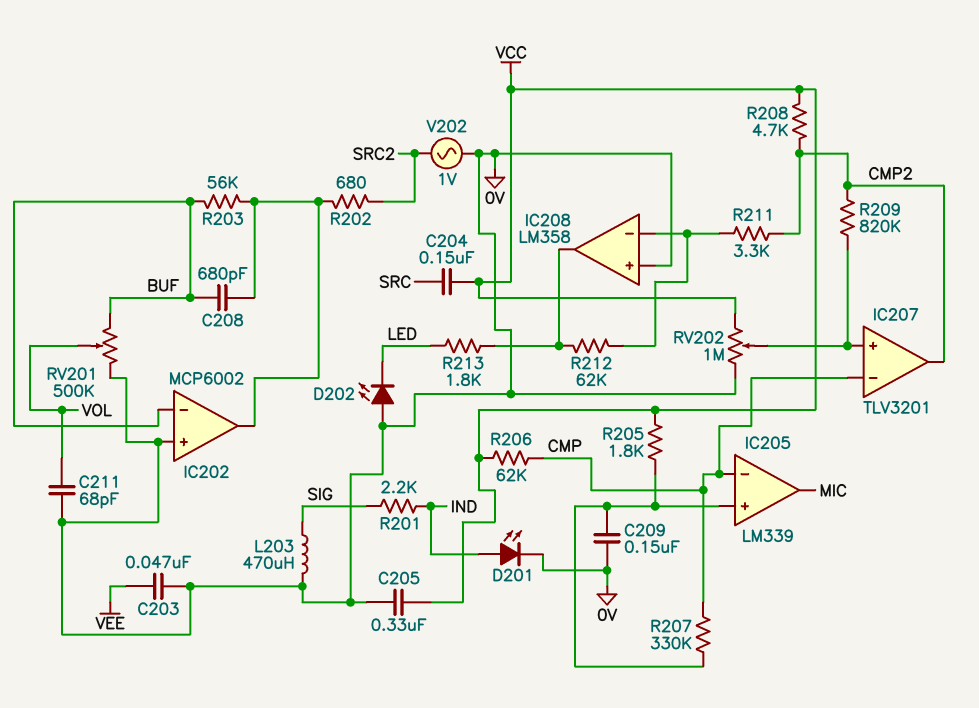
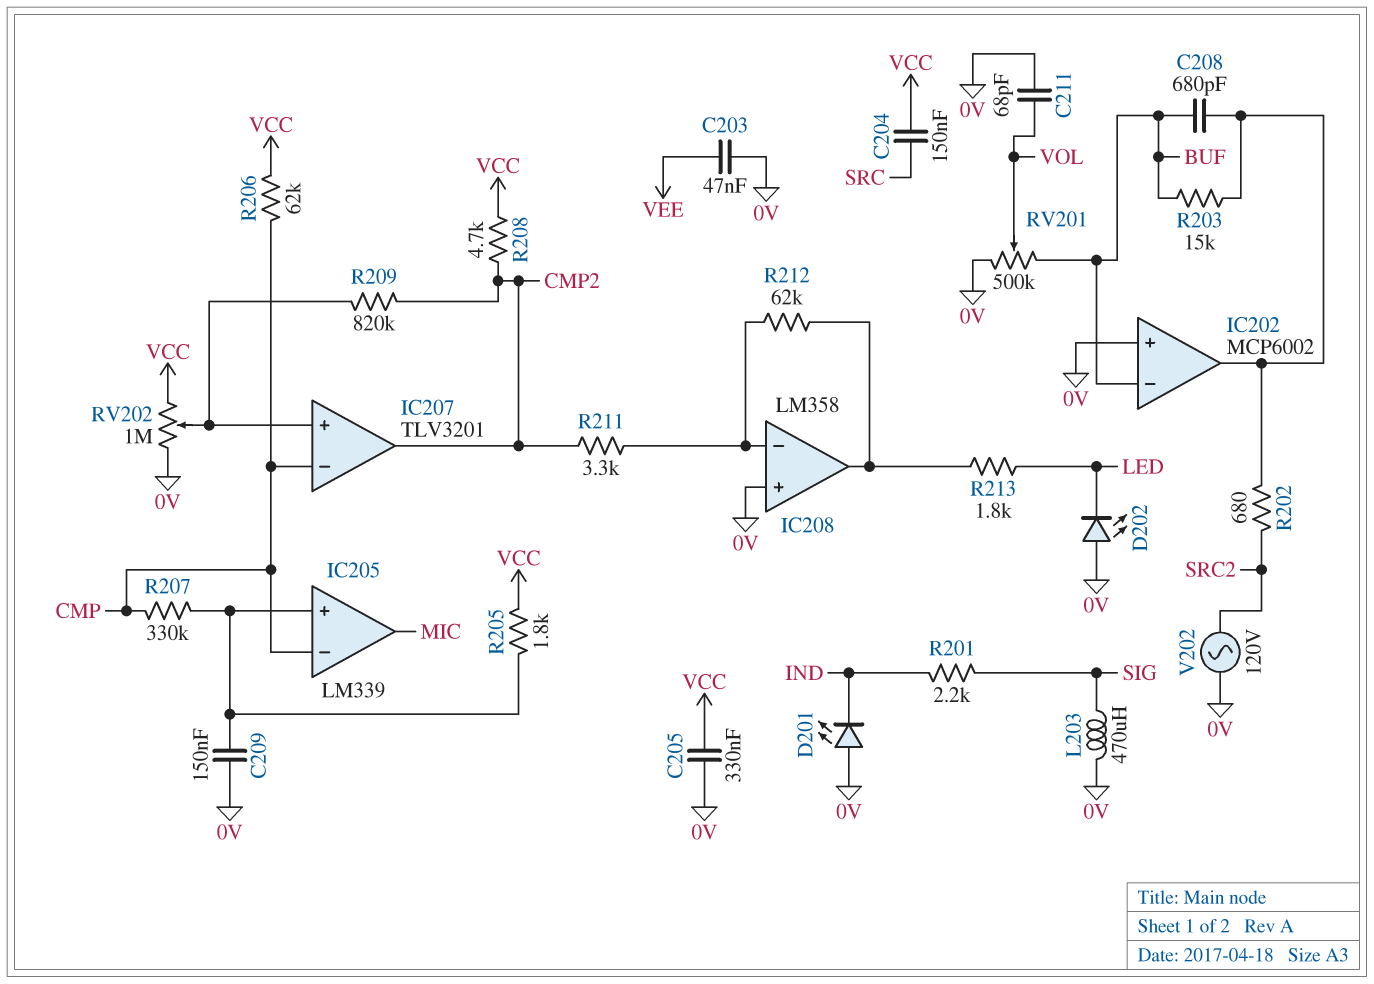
D201: LED (A IND, K 0V) -> LED (A 0V, K IND)
R203: 56k (BUF, IC202/out) -> 15k (BUF, IC202/out)
V202: AC 1V (0V, SRC2) -> AC 120V (0V, SRC2)

